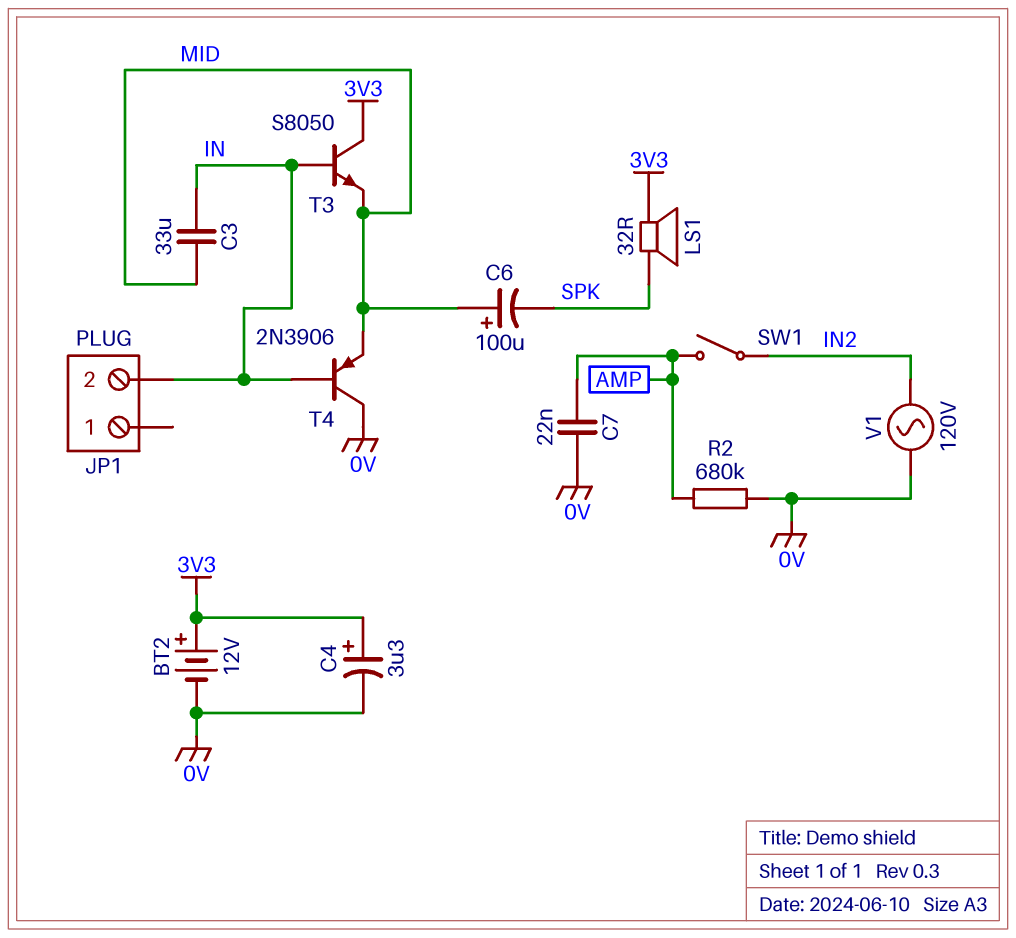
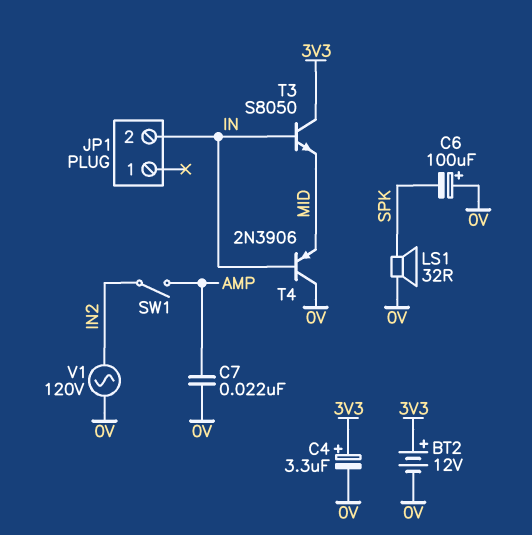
C3: 33uF (IN, MID) -> none
C6: 100uF (plus MID, minus SPK) -> 100uF (plus 0V, minus SPK)
LS1: speaker 32R (3V3, SPK) -> speaker 32R (0V, SPK)
R2: 680k (0V, AMP) -> none

